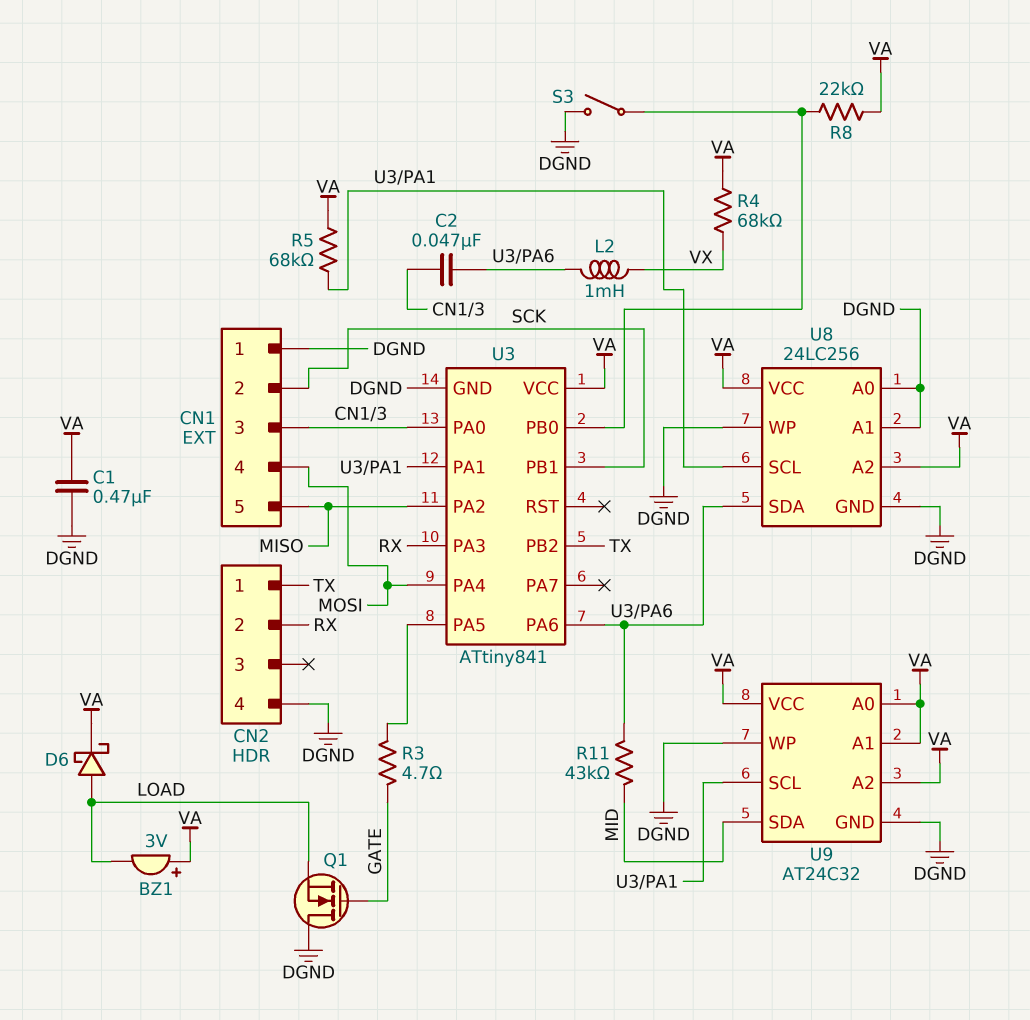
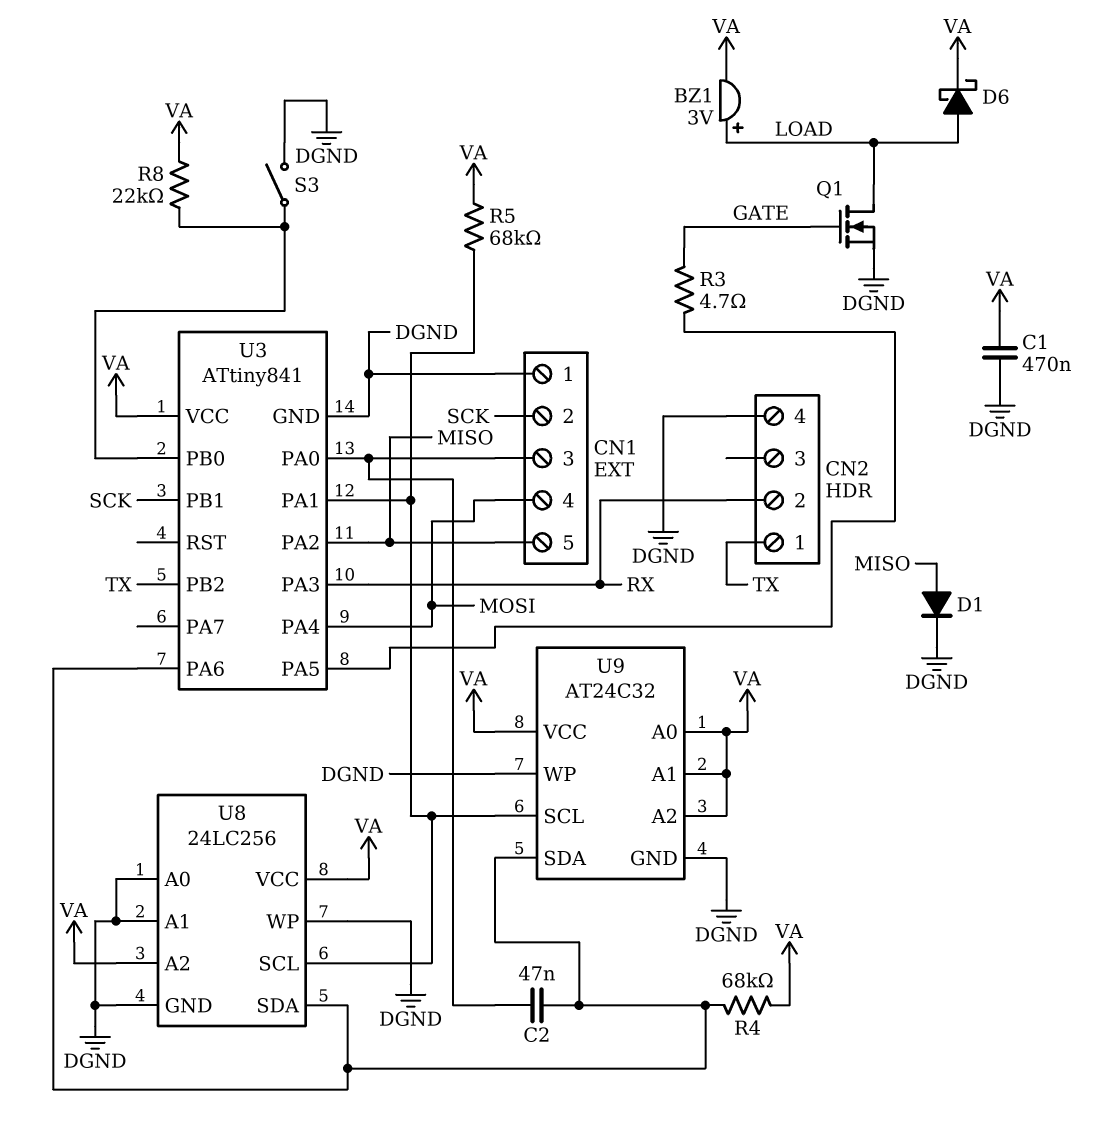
BZ1: buzzer 3V (plus VA, minus LOAD) -> buzzer 3V (plus LOAD, minus VA)
D1: none -> diode (A MISO, K DGND)
L2: 1mH (U3/PA6, VX) -> none
Q1: NMOS (G GATE, D DGND, S LOAD) -> NMOS (G GATE, D LOAD, S DGND)
R4: 68k (VA, VX) -> 68k (U3/PA6, VA)
R11: 43k (MID, U3/PA6) -> none
U9 pin SDA: MID -> U3/PA6

